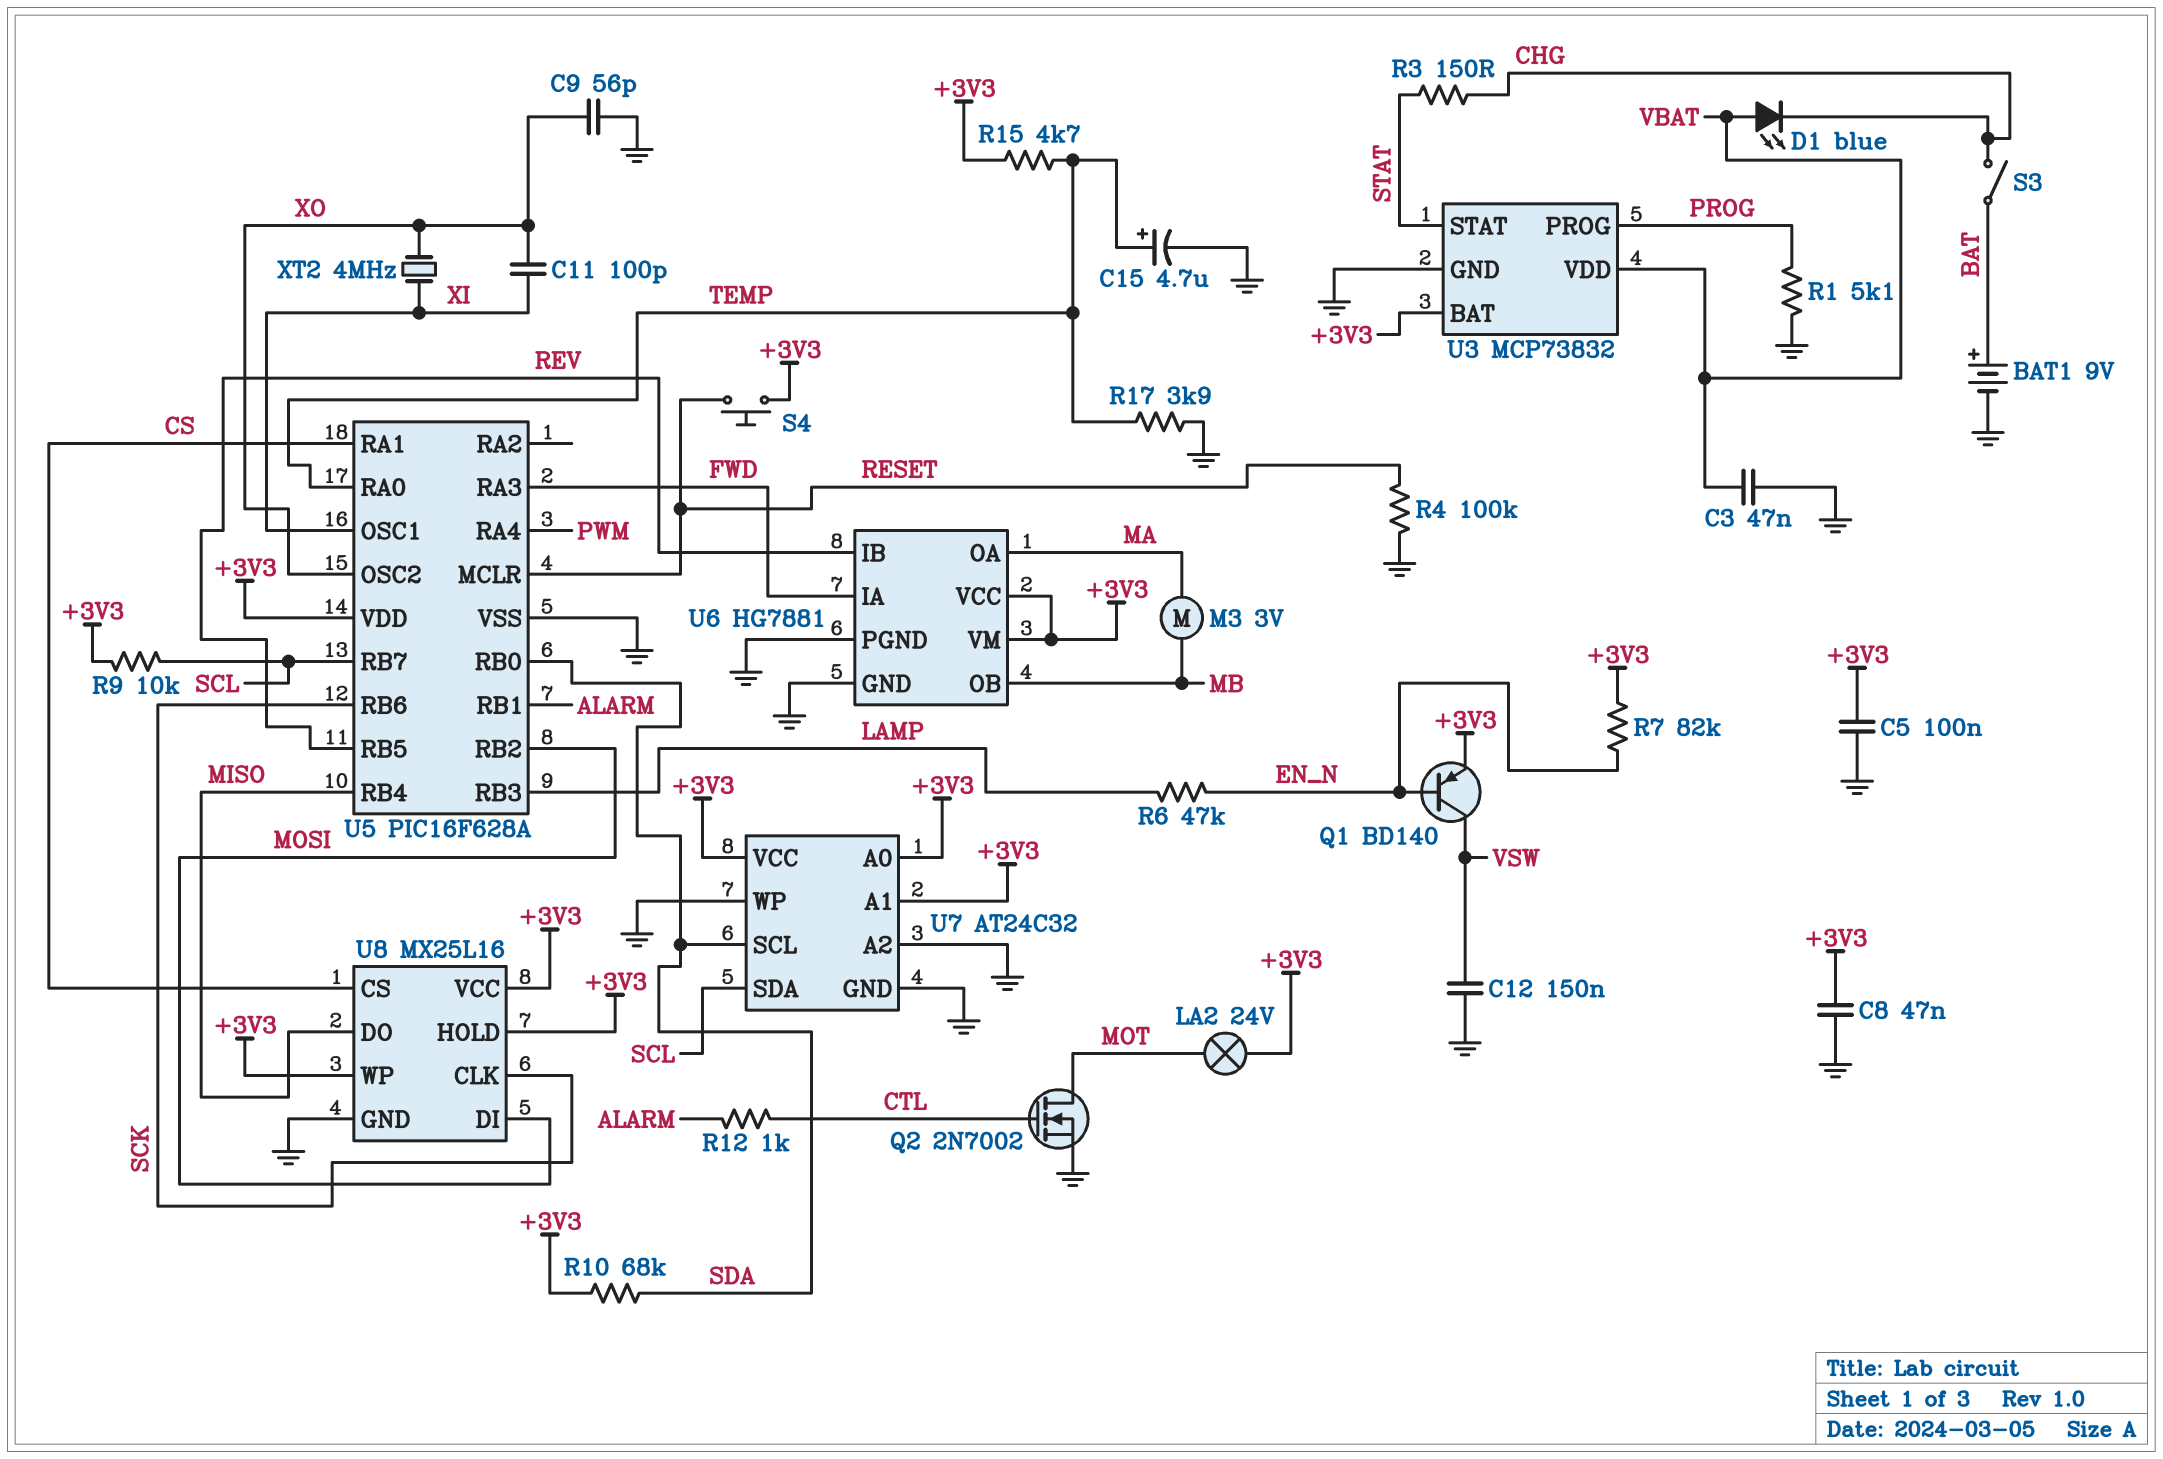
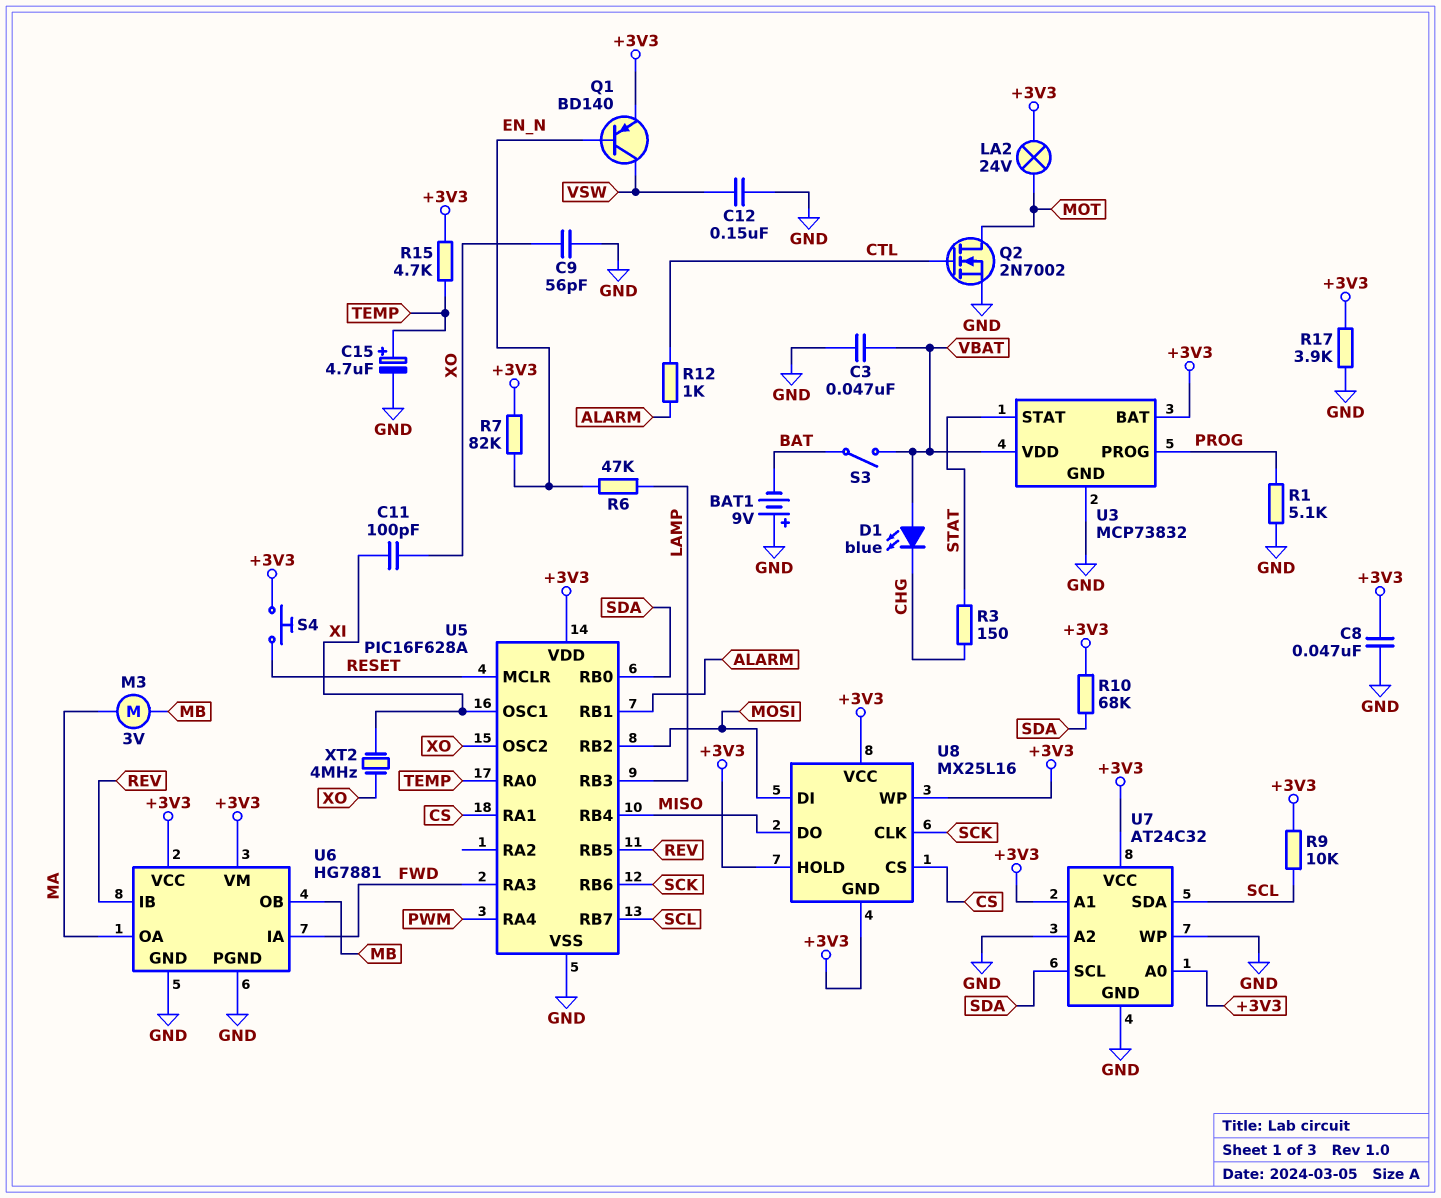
BAT1: 9V (plus BAT, minus GND) -> 9V (plus GND, minus BAT)
C5: 100nF (+3V3, GND) -> none
R4: 100k (GND, RESET) -> none
R17: 3.9k (GND, TEMP) -> 3.9k (+3V3, GND)
S3: switch (BAT, CHG) -> switch (BAT, VBAT)
U8 pin GND: GND -> +3V3

